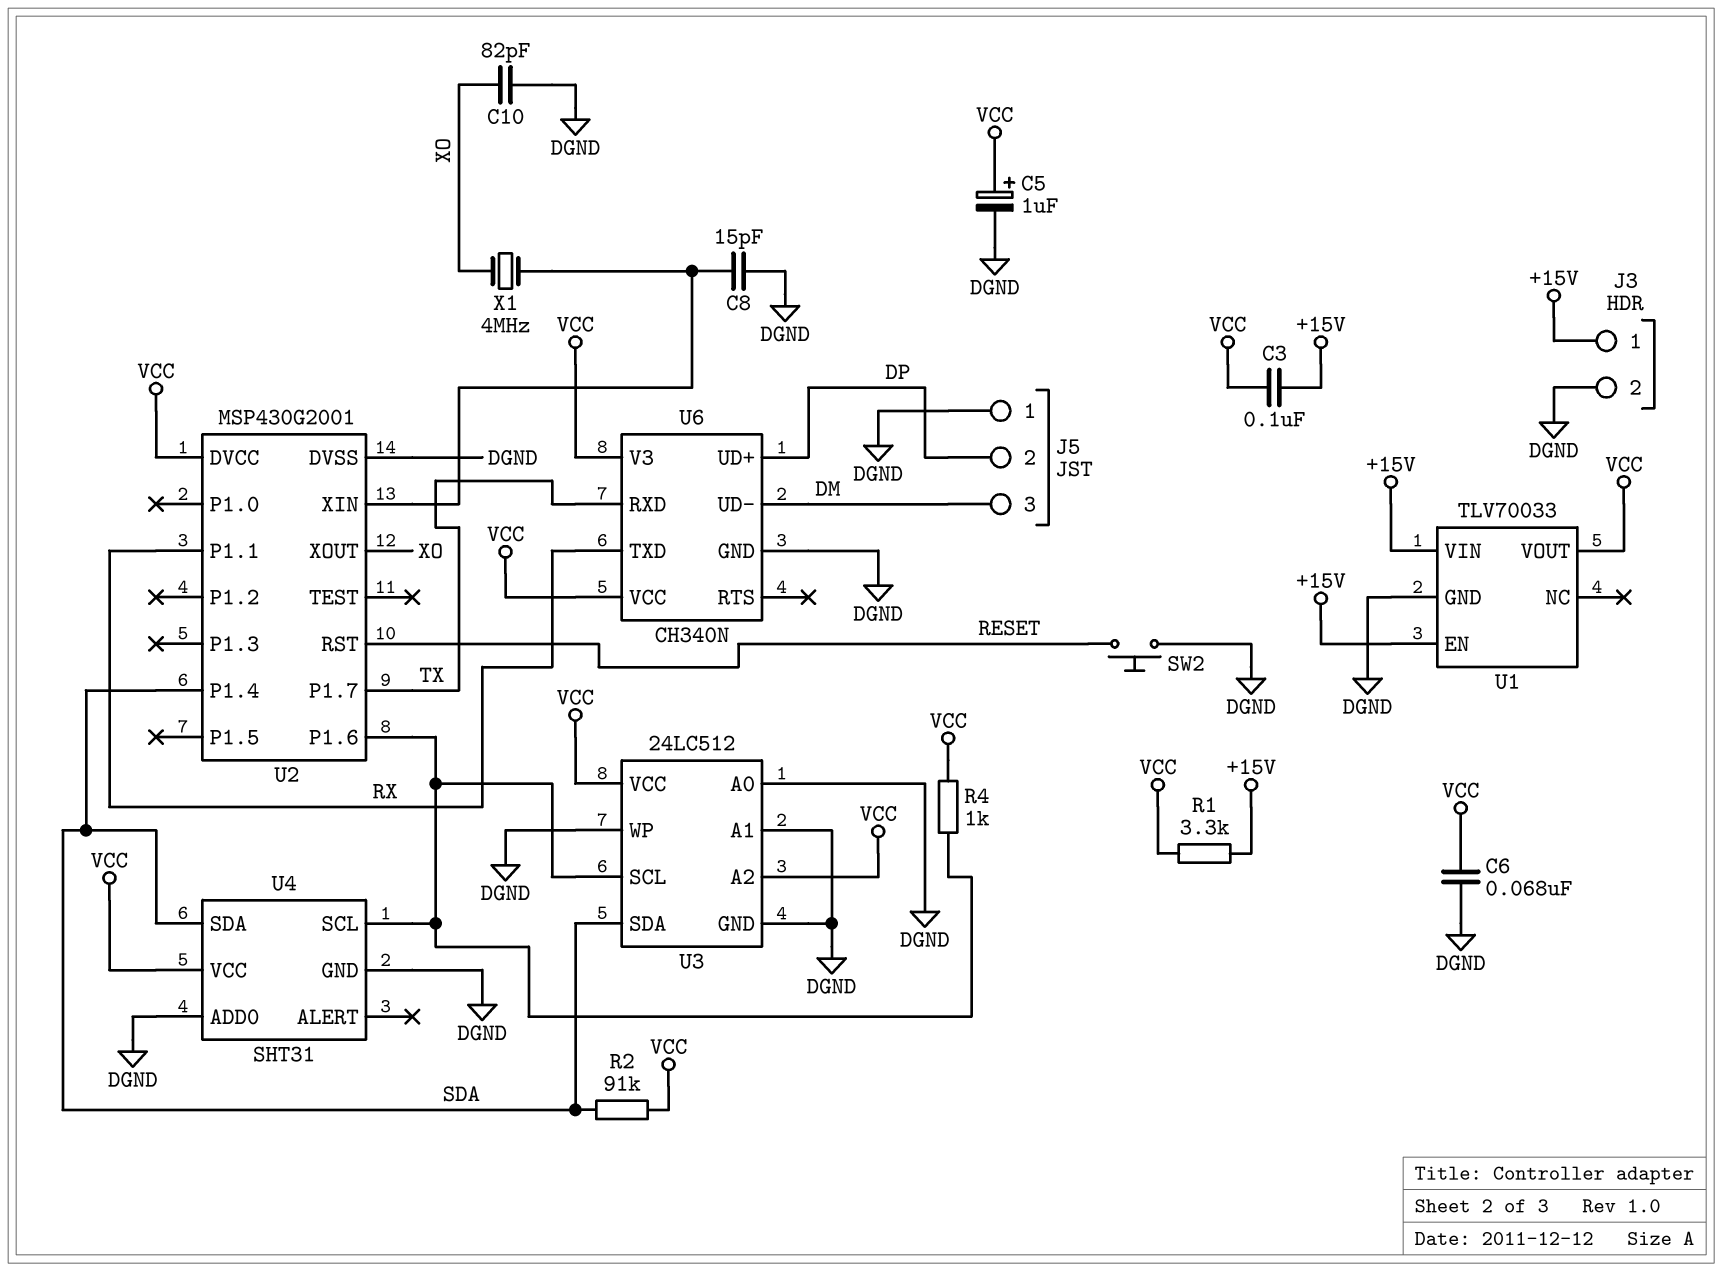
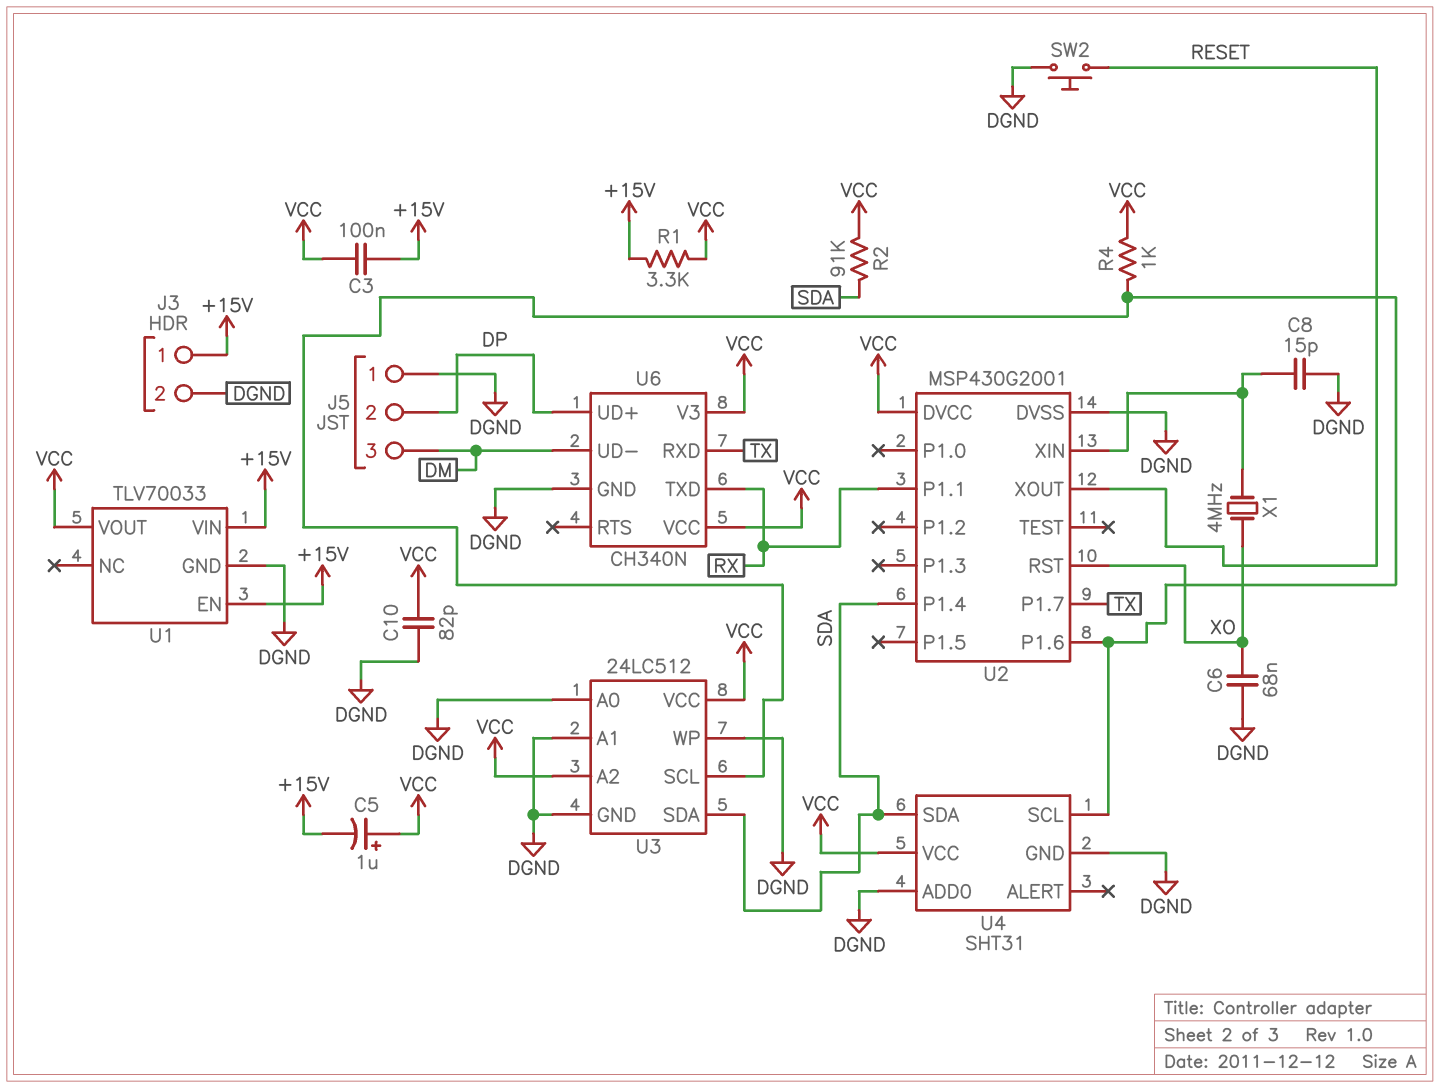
C5: 1uF (plus VCC, minus DGND) -> 1uF (plus VCC, minus +15V)
C6: 68nF (DGND, VCC) -> 68nF (DGND, XO)
C10: 82pF (DGND, XO) -> 82pF (DGND, VCC)
U2 pin RST: RESET -> XO
U2 pin XOUT: XO -> RESET

